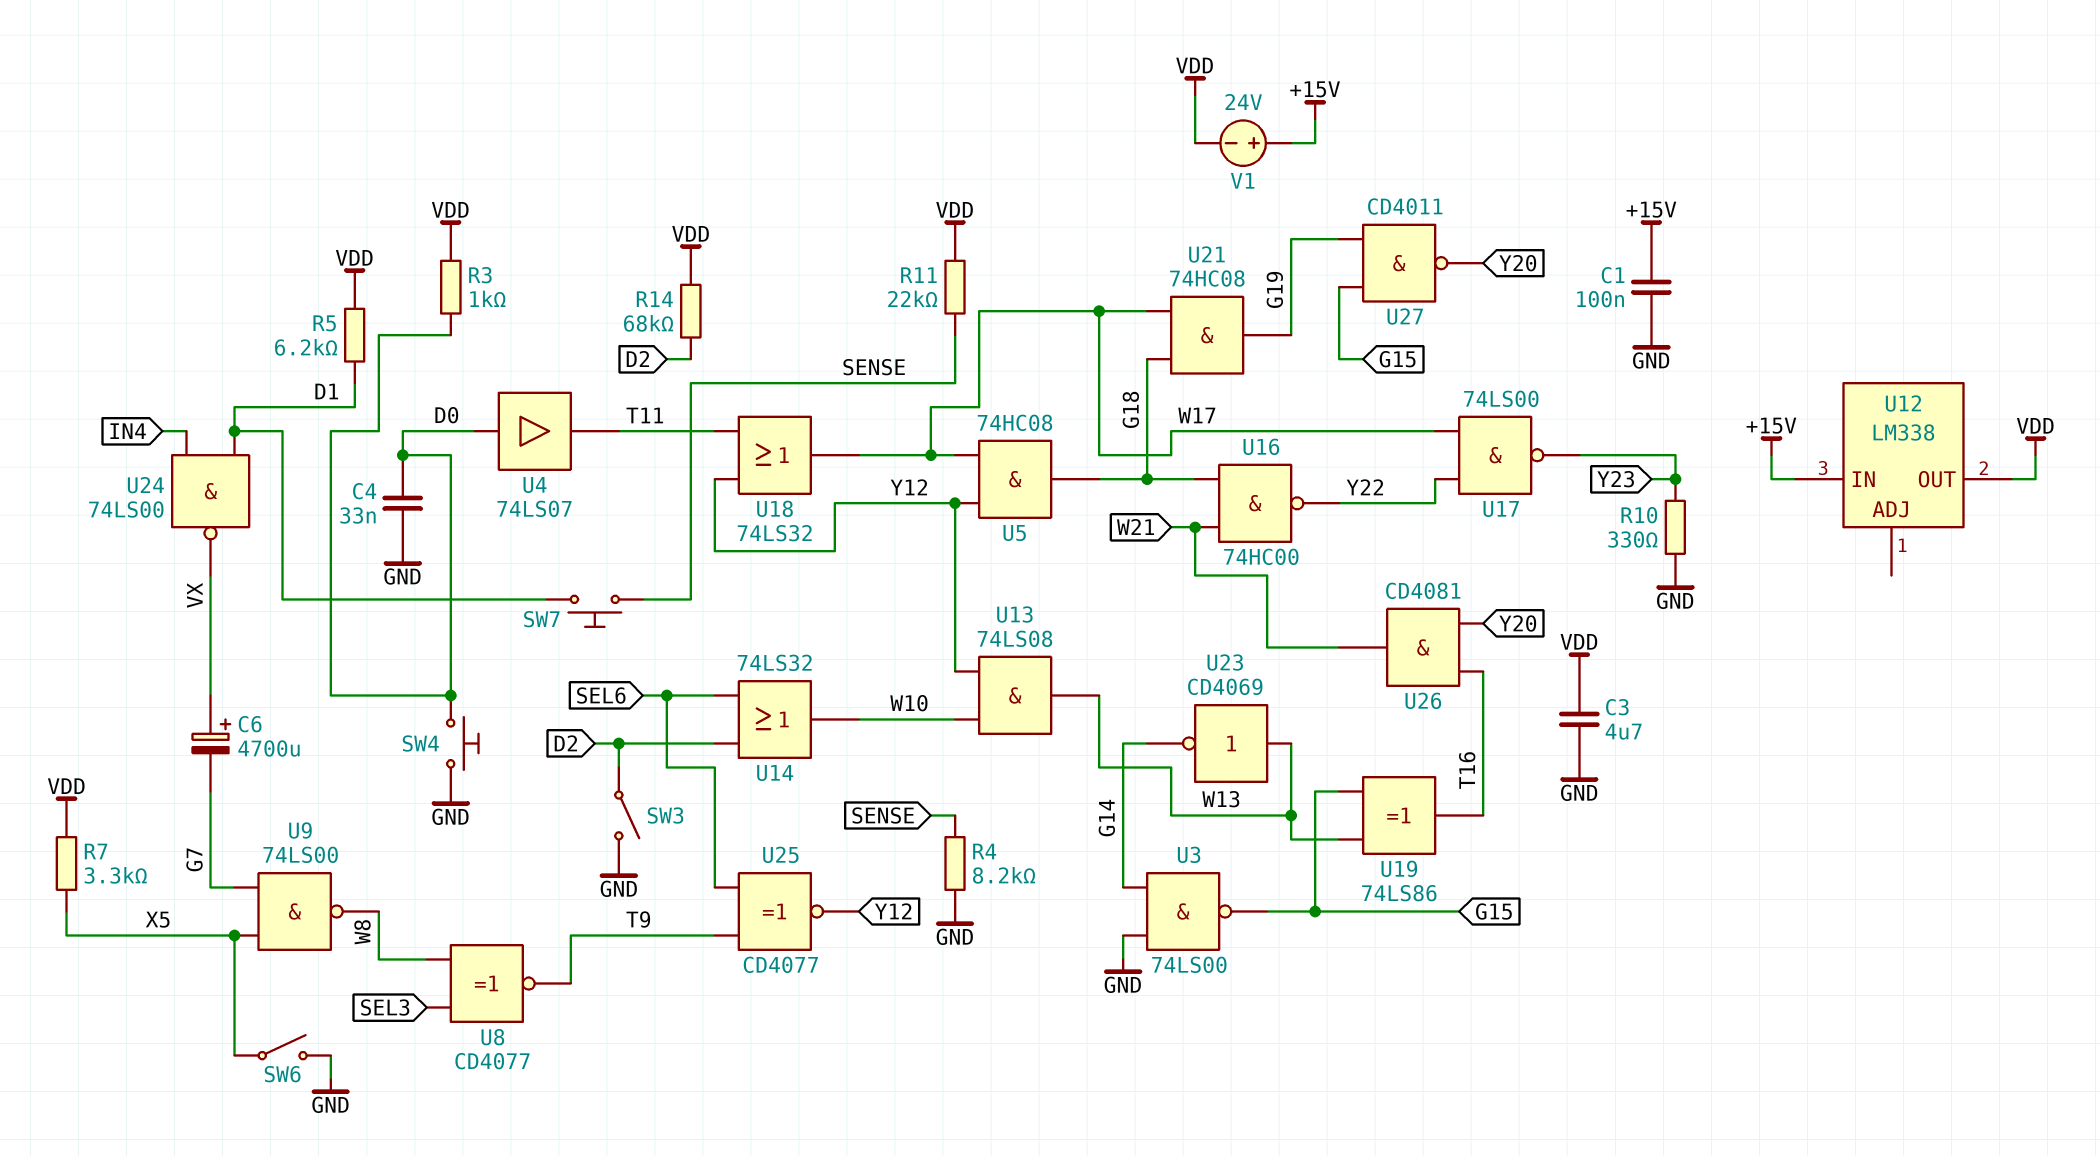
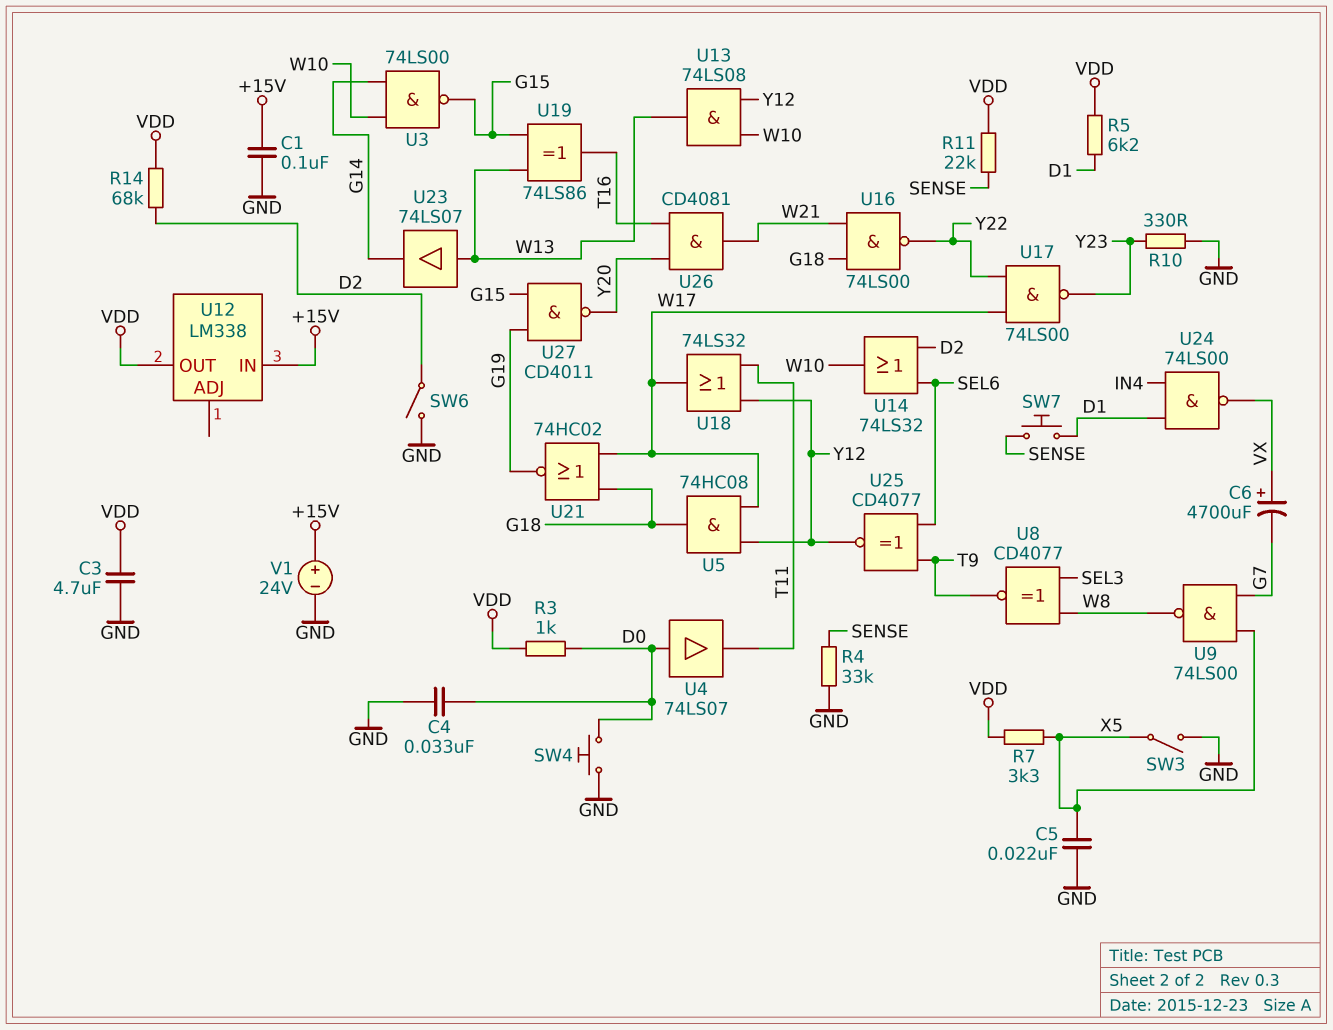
C5: none -> 22nF (GND, X5)
R4: 8.2k (GND, SENSE) -> 33k (GND, SENSE)
SW3: switch (D2, GND) -> switch (GND, X5)
SW6: switch (GND, X5) -> switch (D2, GND)
U3: NAND 74LS00 (in G14, in GND, out G15) -> NAND 74LS00 (in G14, in W10, out G15)
U16: NAND 74HC00 (in G18, in W21, out Y22) -> NAND 74LS00 (in G18, in W21, out Y22)
U21: AND 74HC08 (in G18, in W17, out G19) -> NOR 74HC02 (in G18, in W17, out G19)
U23: NOT CD4069 (in W13, out G14) -> buffer 74LS07 (in W13, out G14)
V1: 24V (plus +15V, minus VDD) -> 24V (plus +15V, minus GND)

